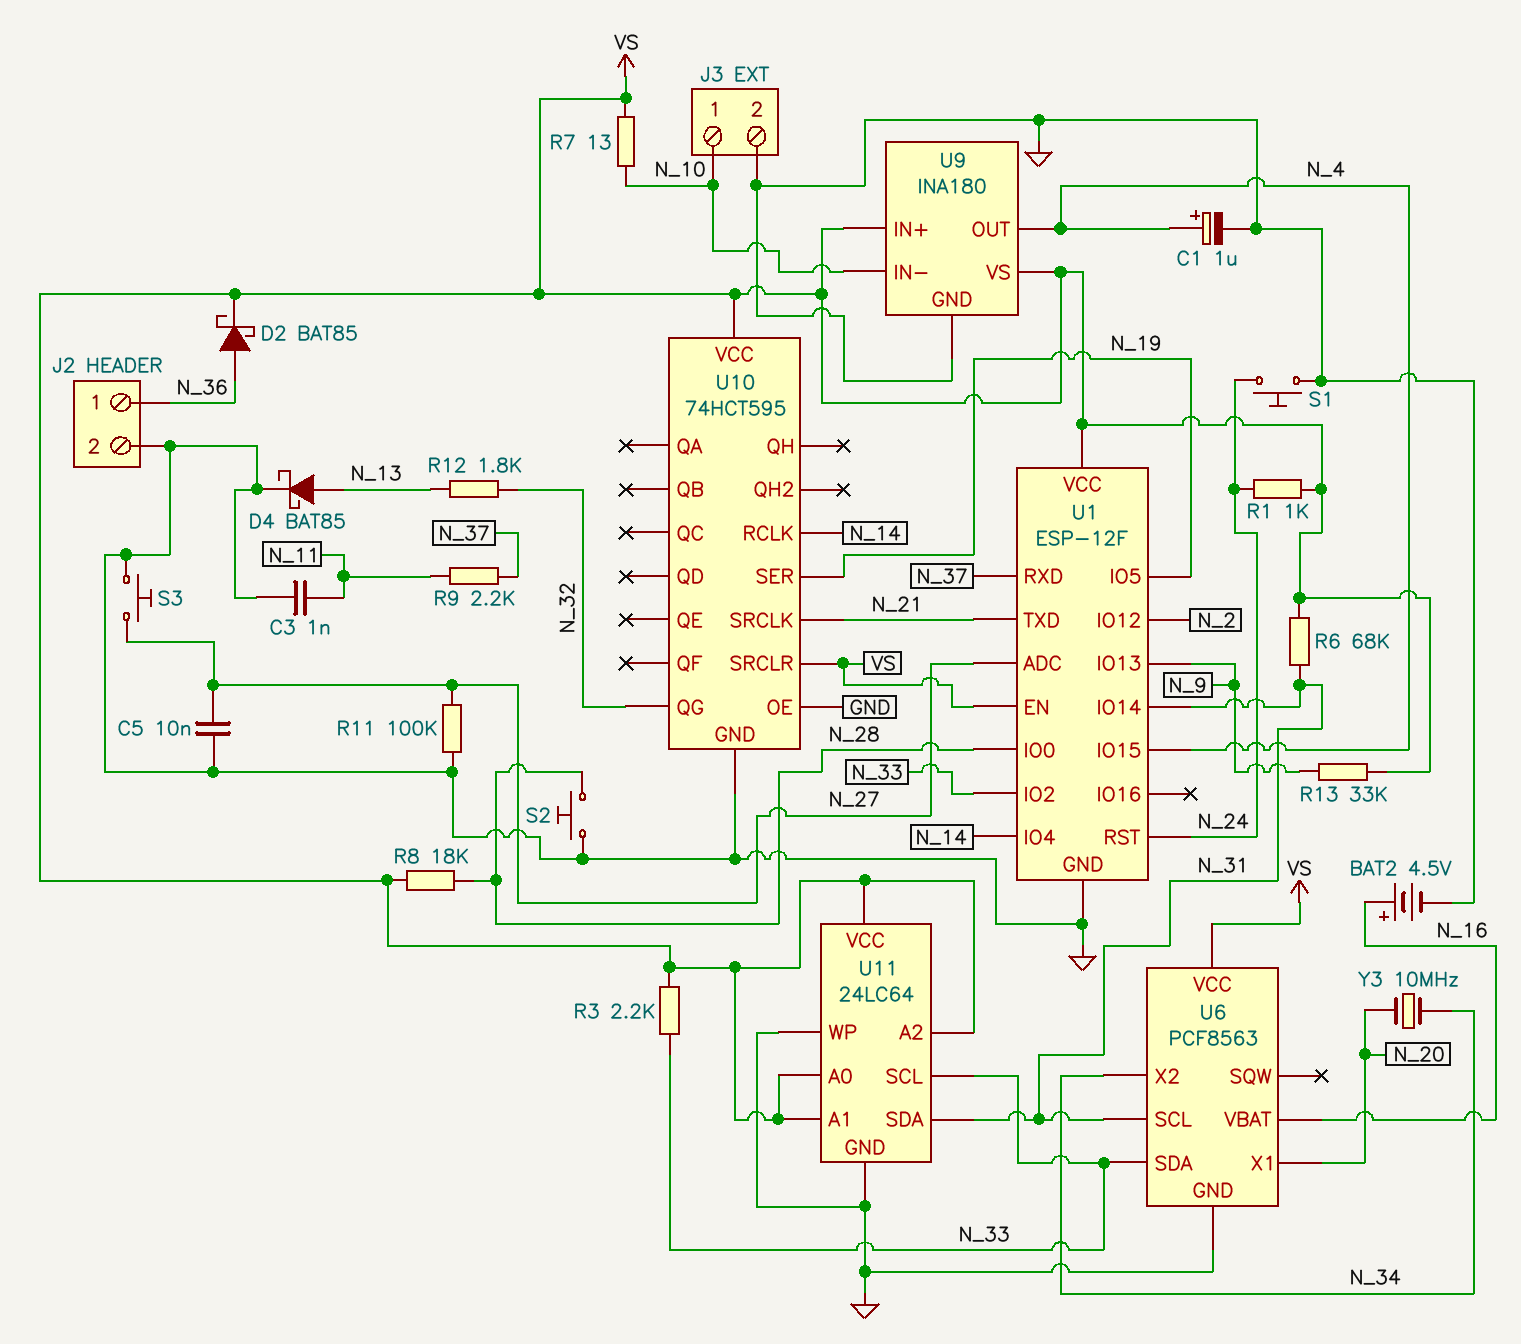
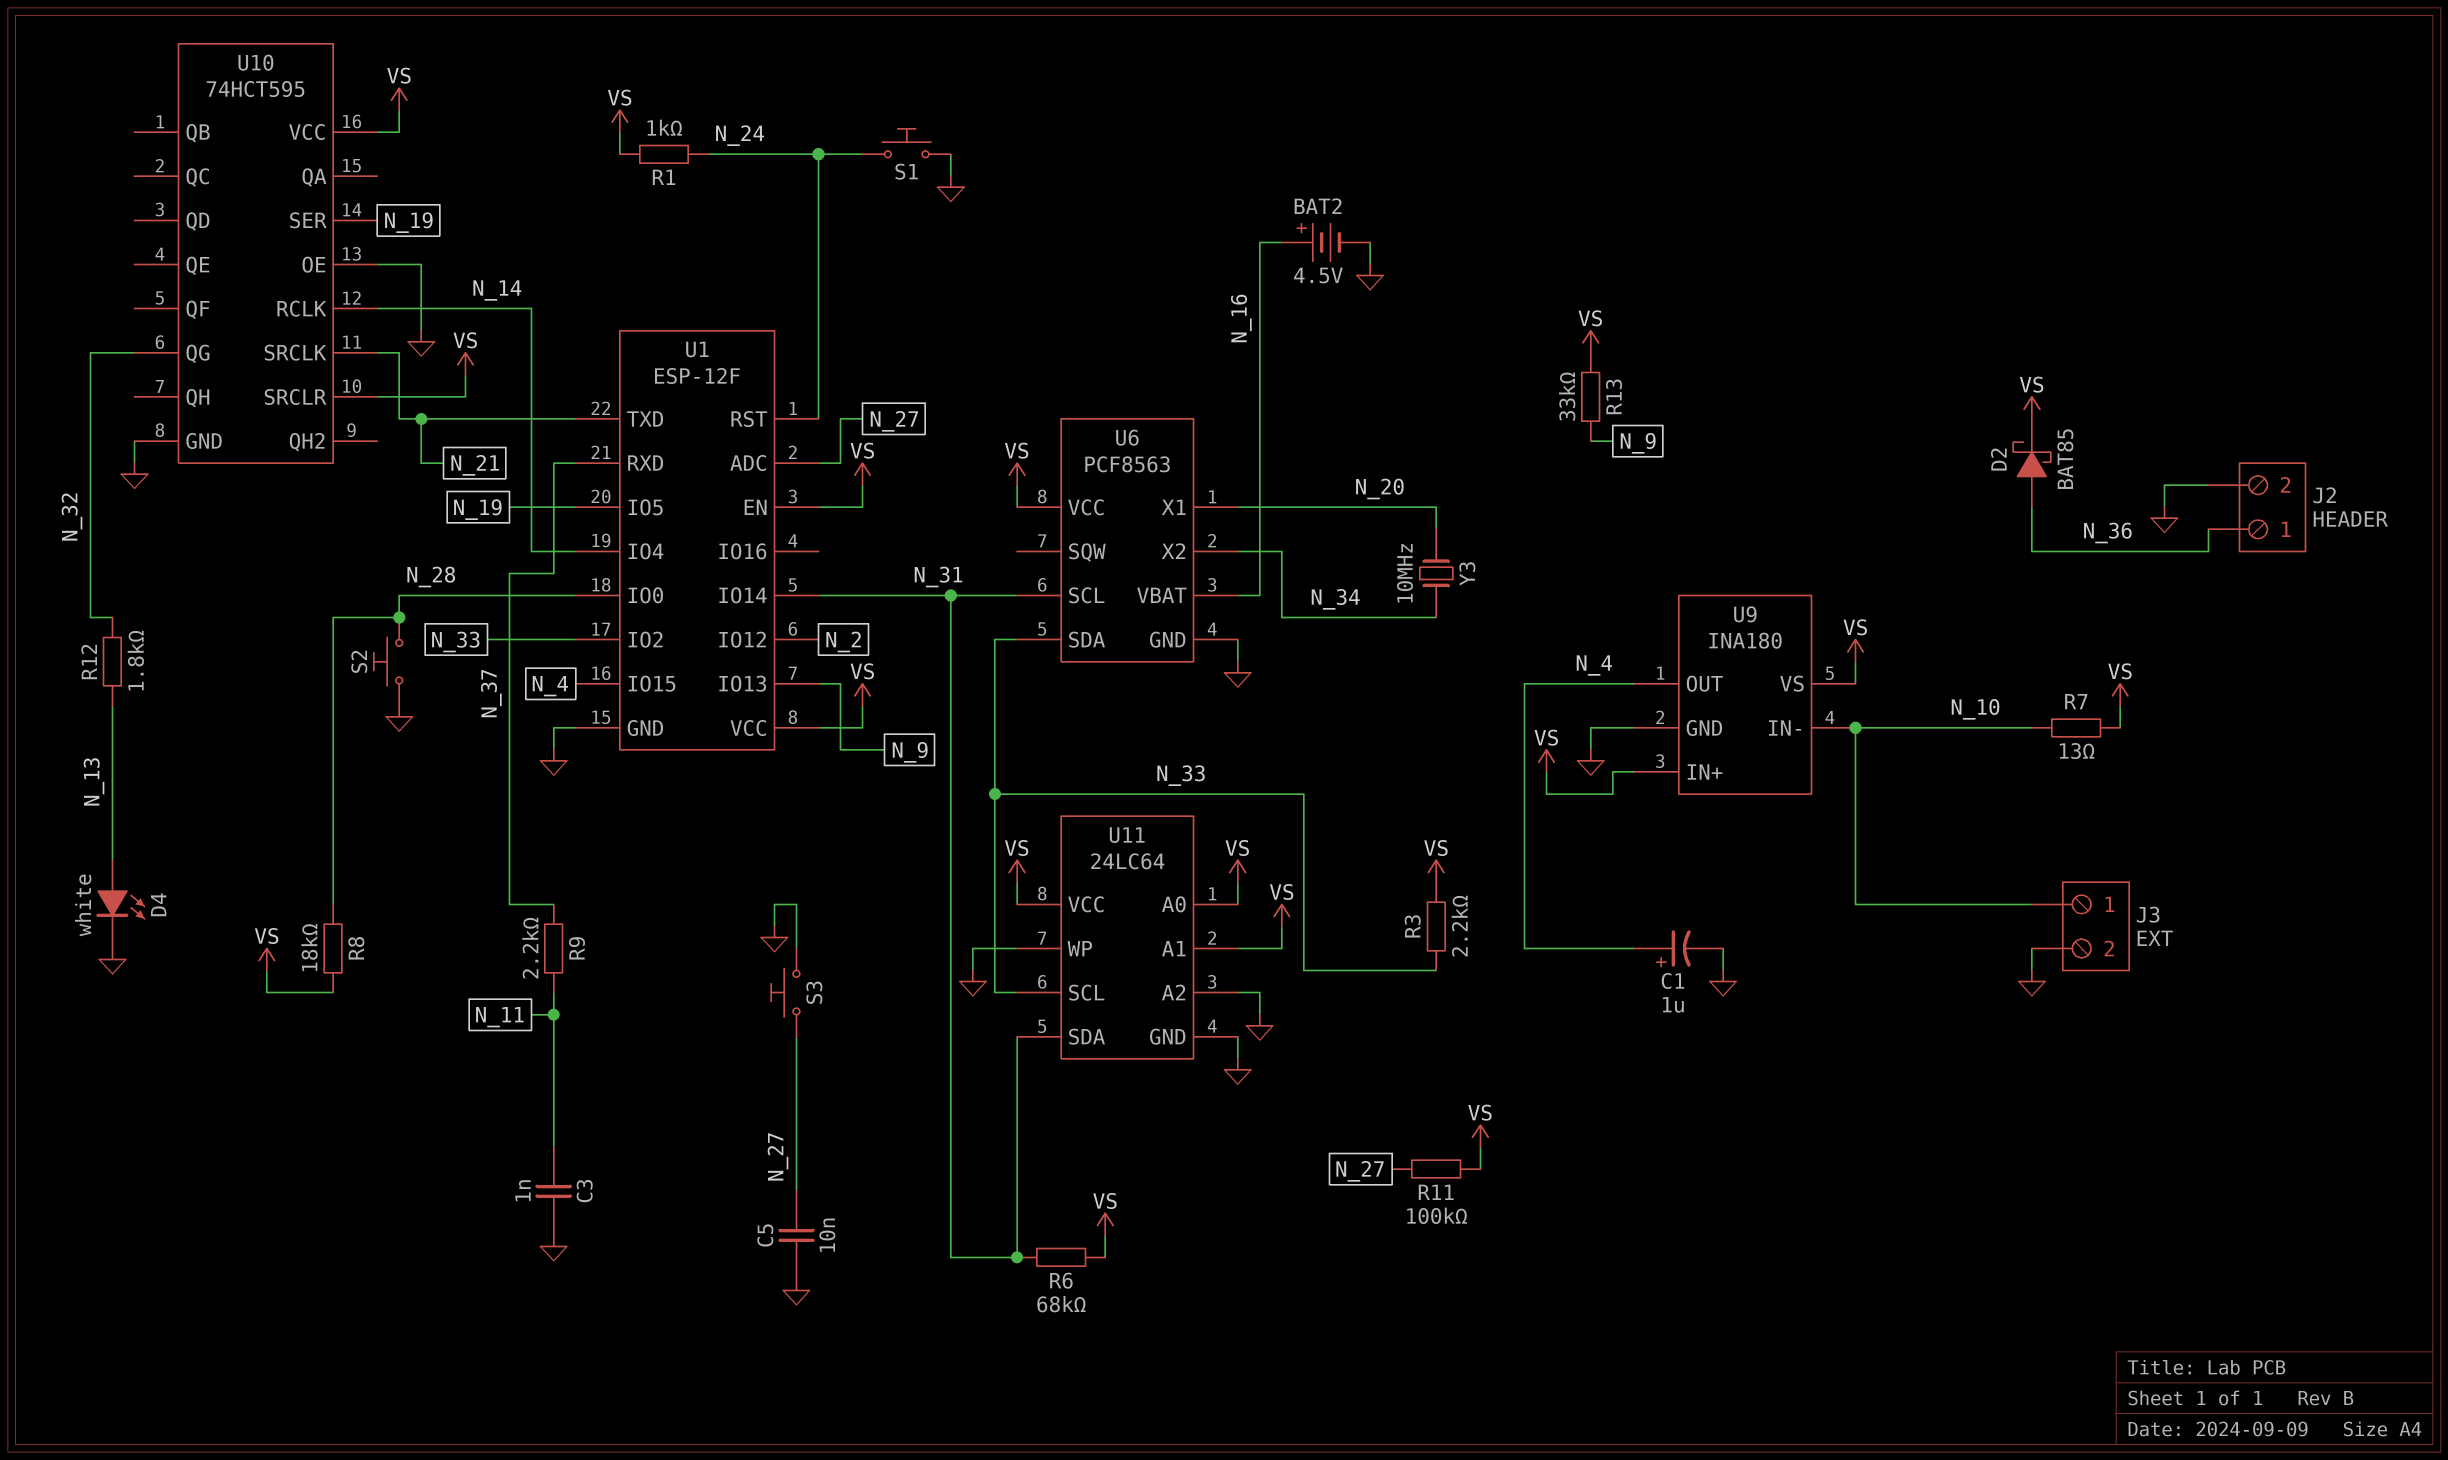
D4: schottky BAT85 (A N_13, K GND) -> LED white (A N_13, K GND)
R11: 100k (GND, N_27) -> 100k (N_27, VS)
U11 pin A2: VS -> GND

